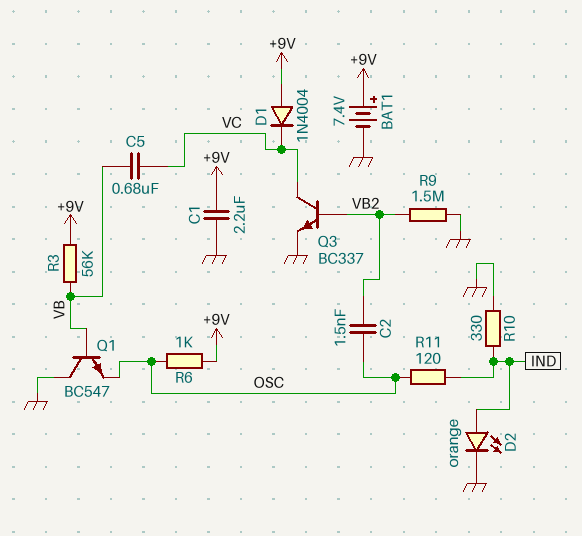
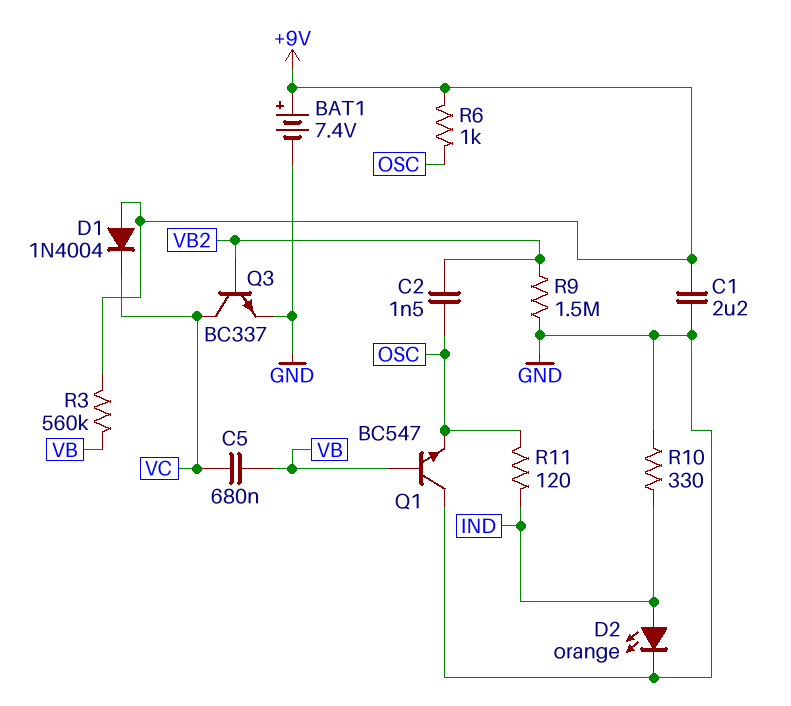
R3: 56k (+9V, VB) -> 560k (+9V, VB)

